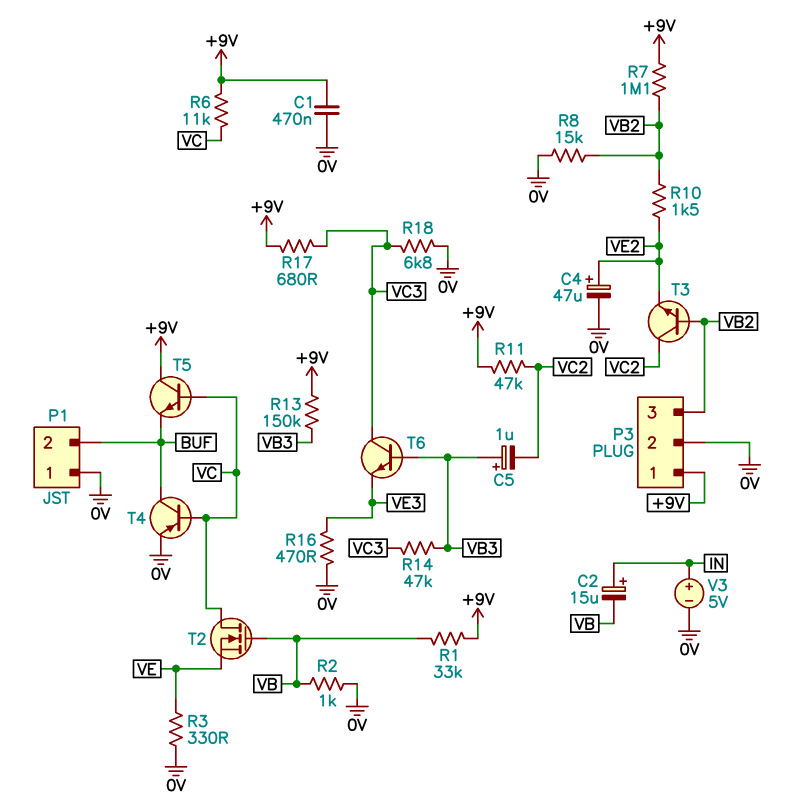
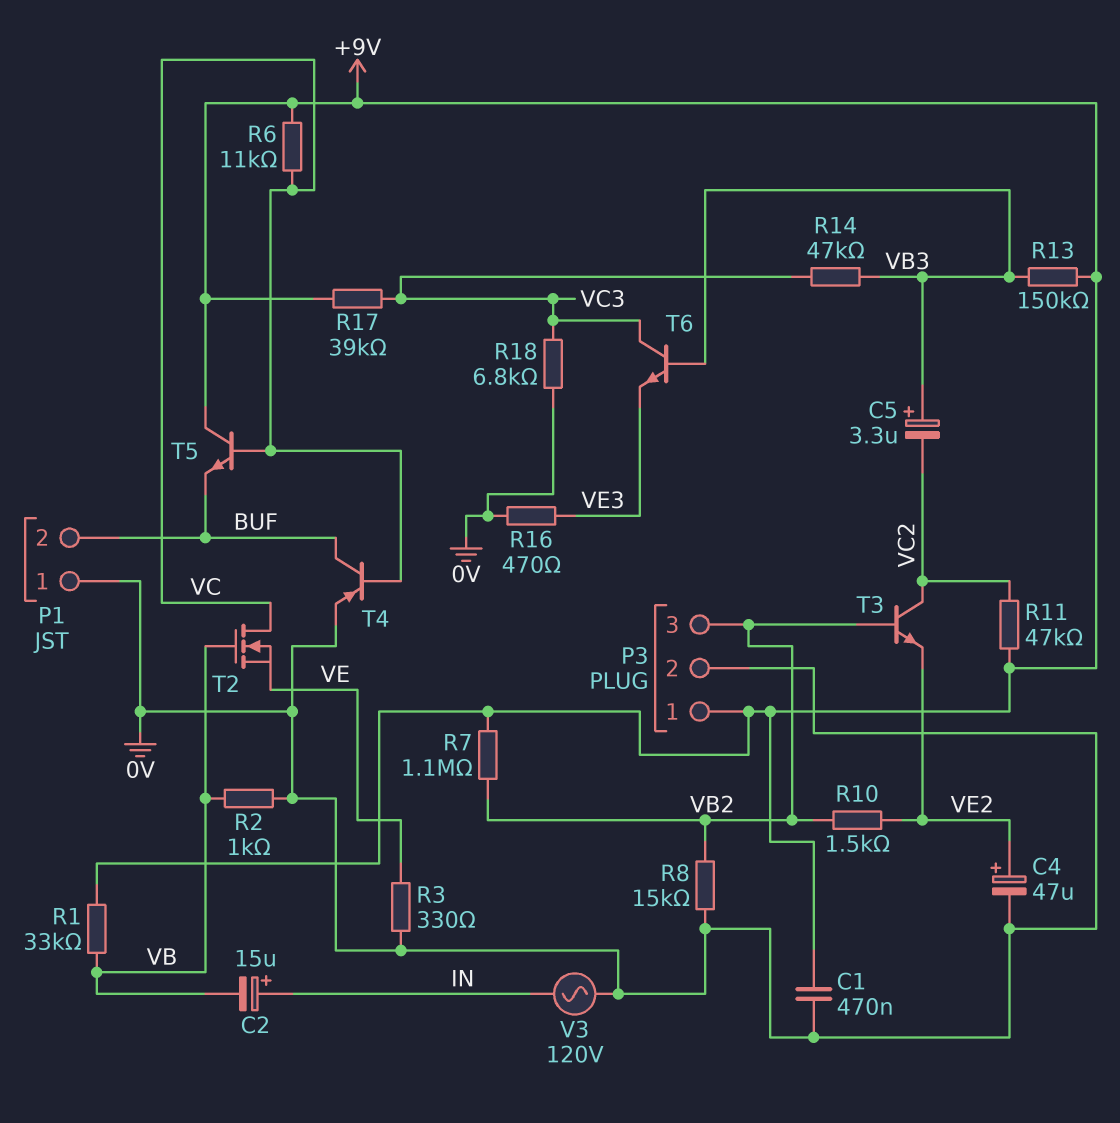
C5: 1uF (plus VB3, minus VC2) -> 3.3uF (plus VB3, minus VC2)
R17: 680 (+9V, VC3) -> 39k (+9V, VC3)
V3: 5V (plus IN, minus 0V) -> AC 120V (0V, IN)

